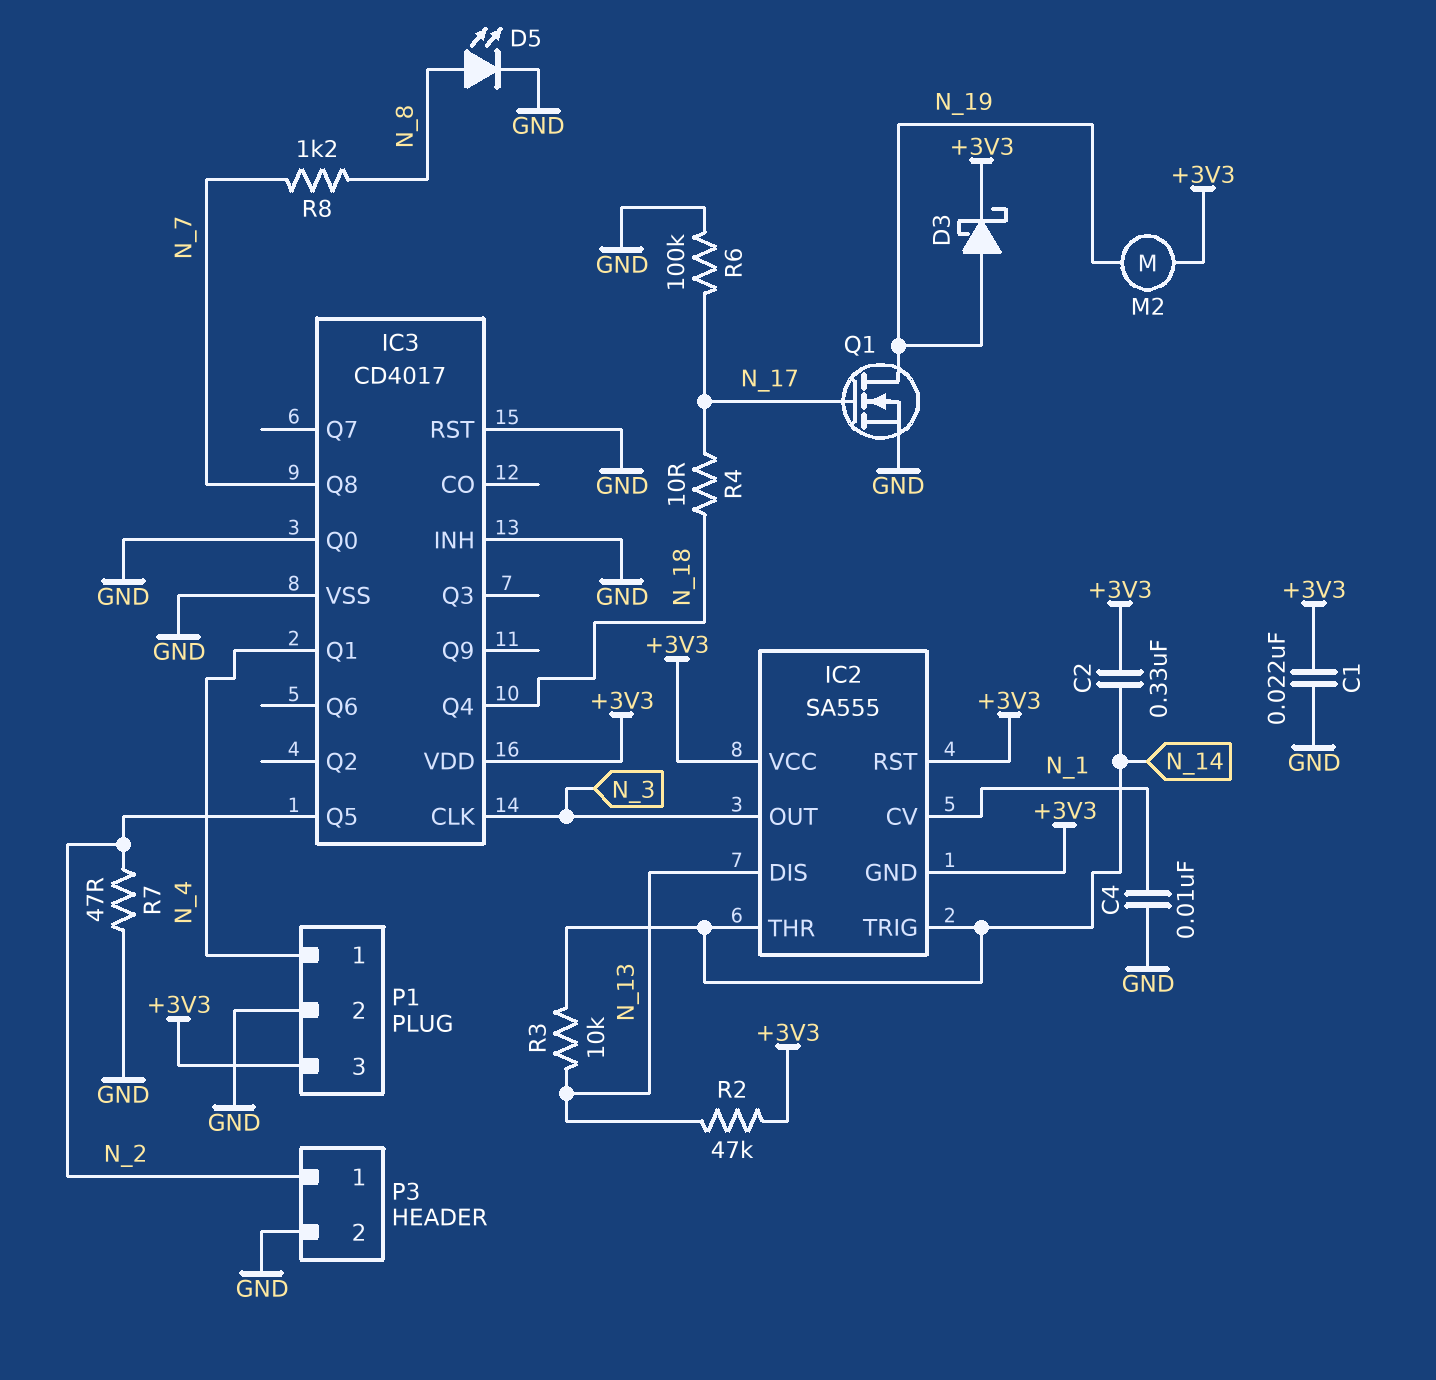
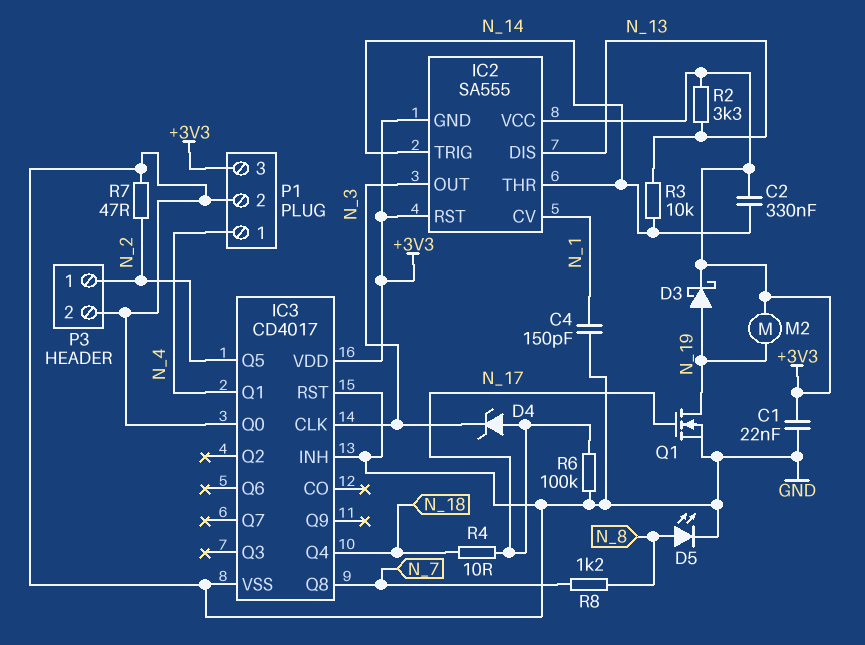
C4: 10nF (GND, N_1) -> 150pF (GND, N_1)
D4: none -> zener (A N_17, K N_3)
R2: 47k (+3V3, N_13) -> 3.3k (+3V3, N_13)

